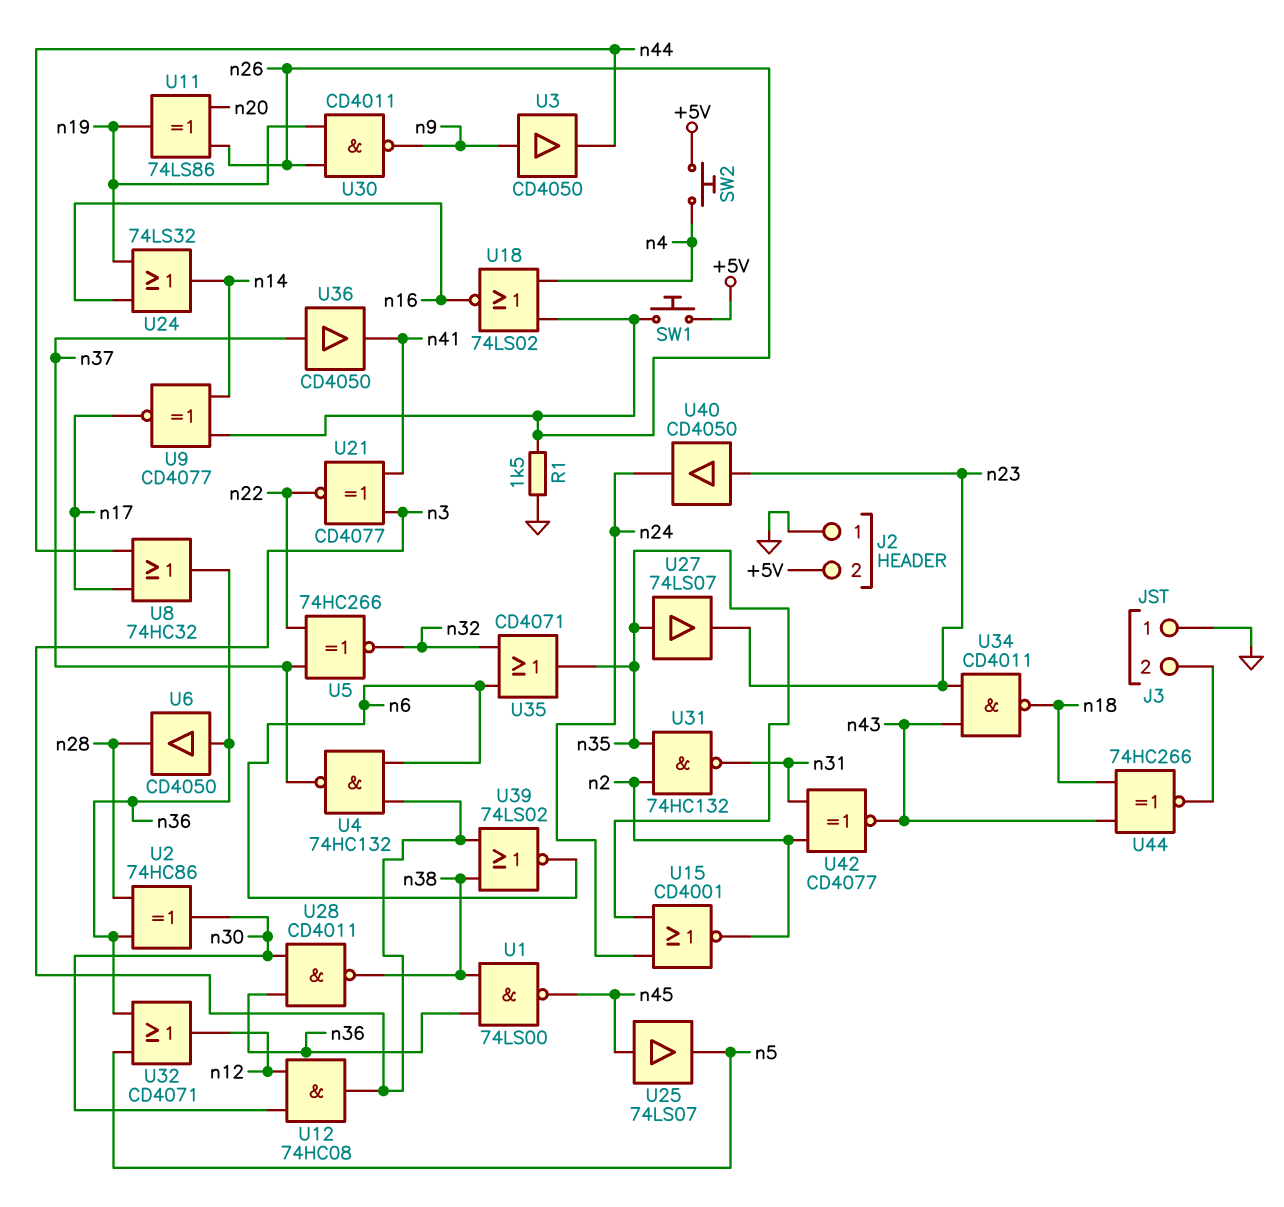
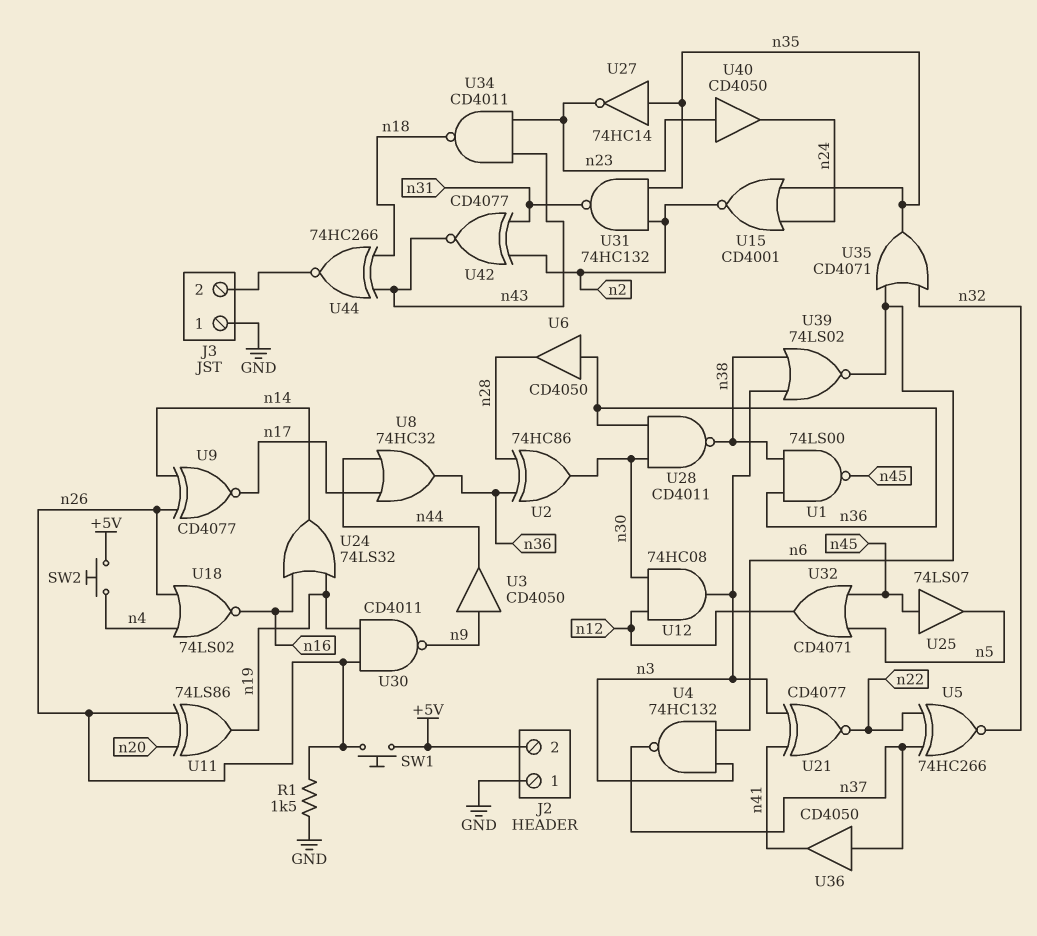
U27: buffer 74LS07 (in n35, out n23) -> NOT 74HC14 (in n35, out n23)
U32: OR CD4071 (in n5, in n36, out n12) -> OR CD4071 (in n5, in n45, out n12)

